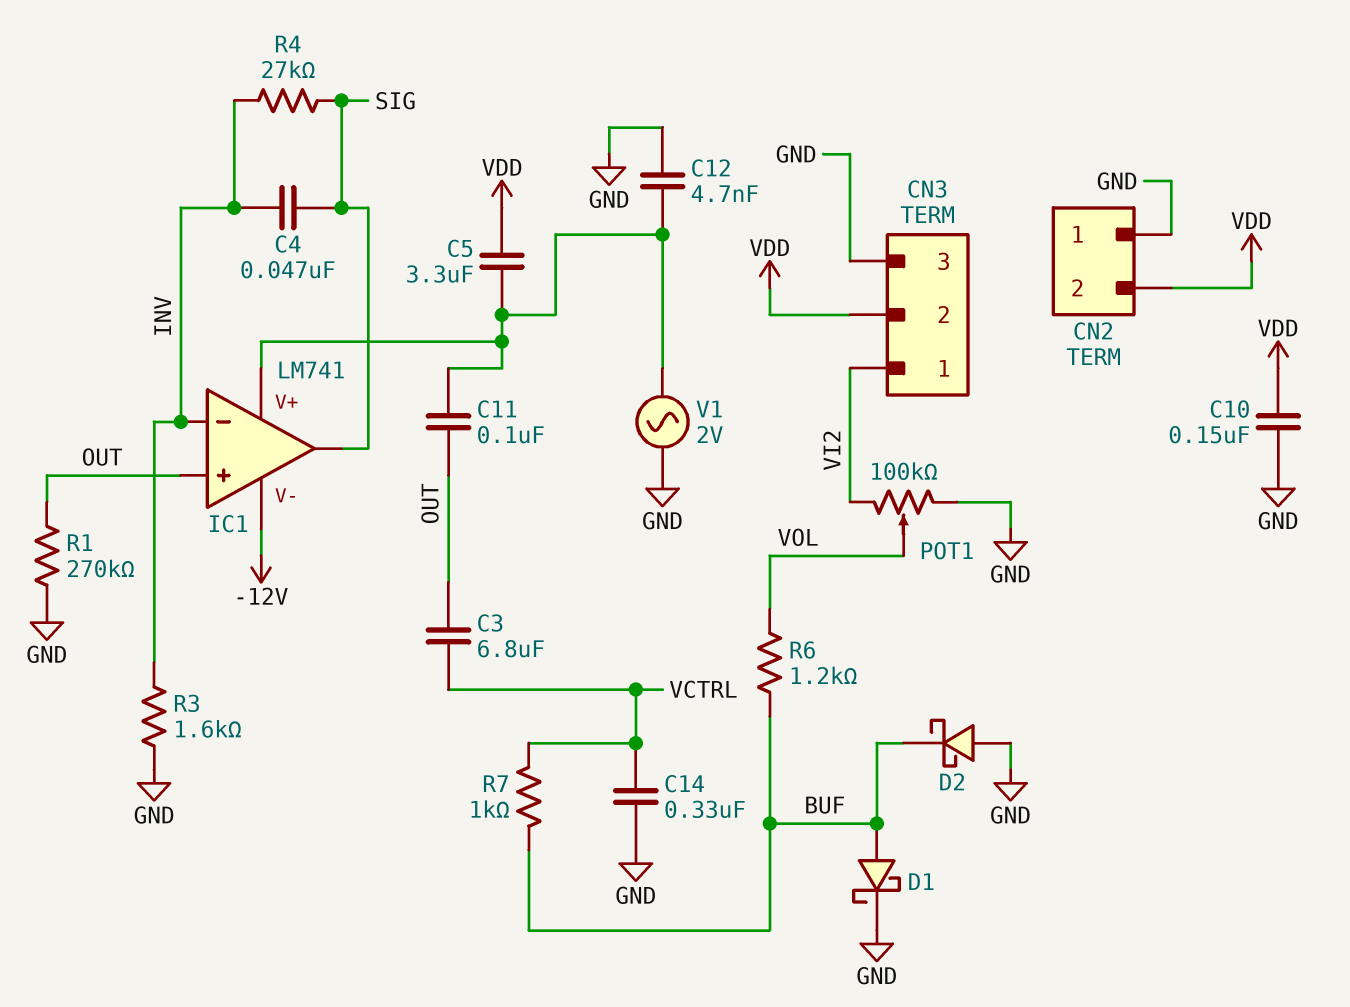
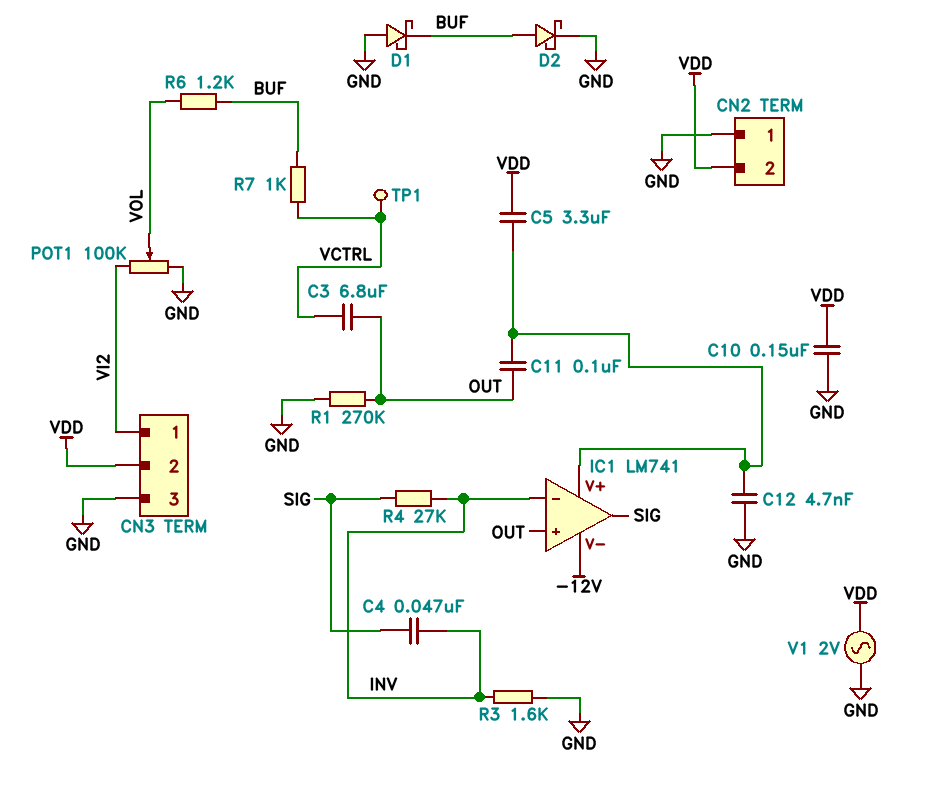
C14: 330nF (GND, VCTRL) -> none
D1: schottky (A BUF, K GND) -> schottky (A GND, K BUF)
D2: schottky (A GND, K BUF) -> schottky (A BUF, K GND)
TP1: none -> test point (VCTRL)
V1: AC 2V (GND, IC1/V+) -> AC 2V (GND, VDD)

